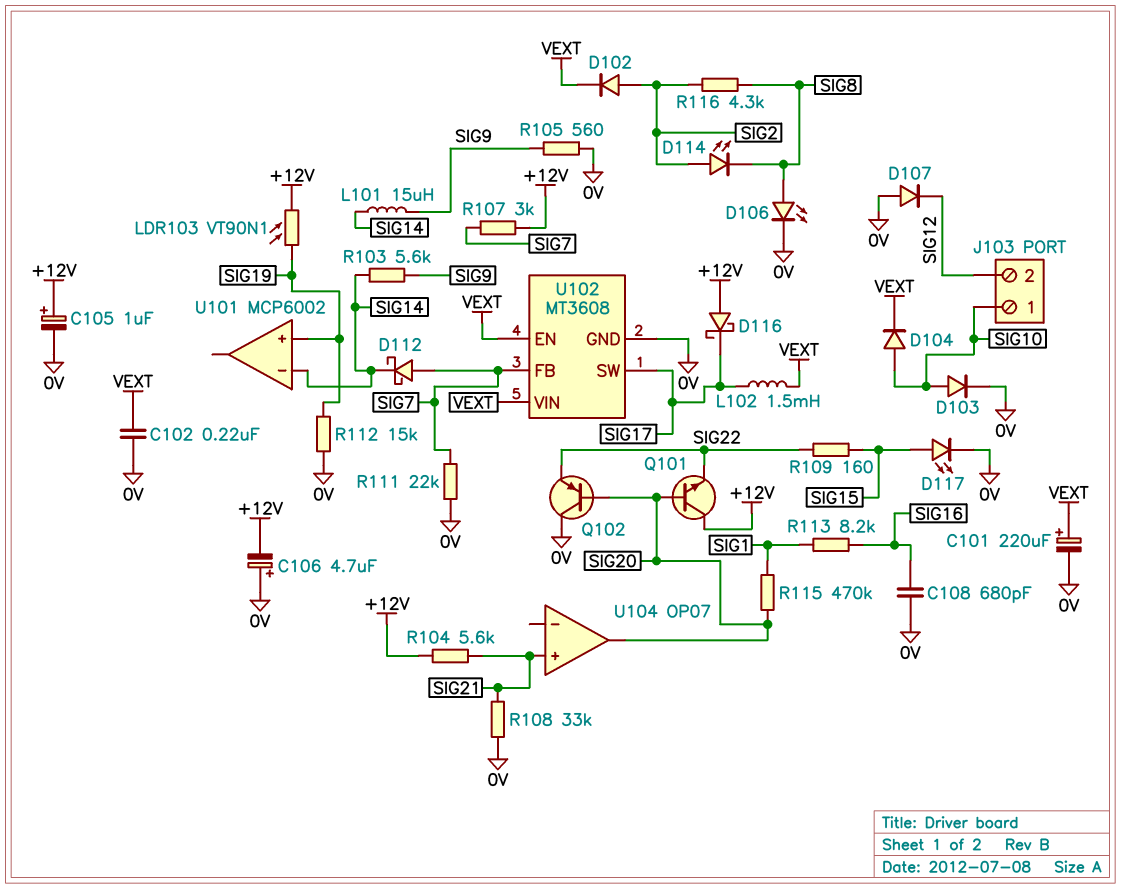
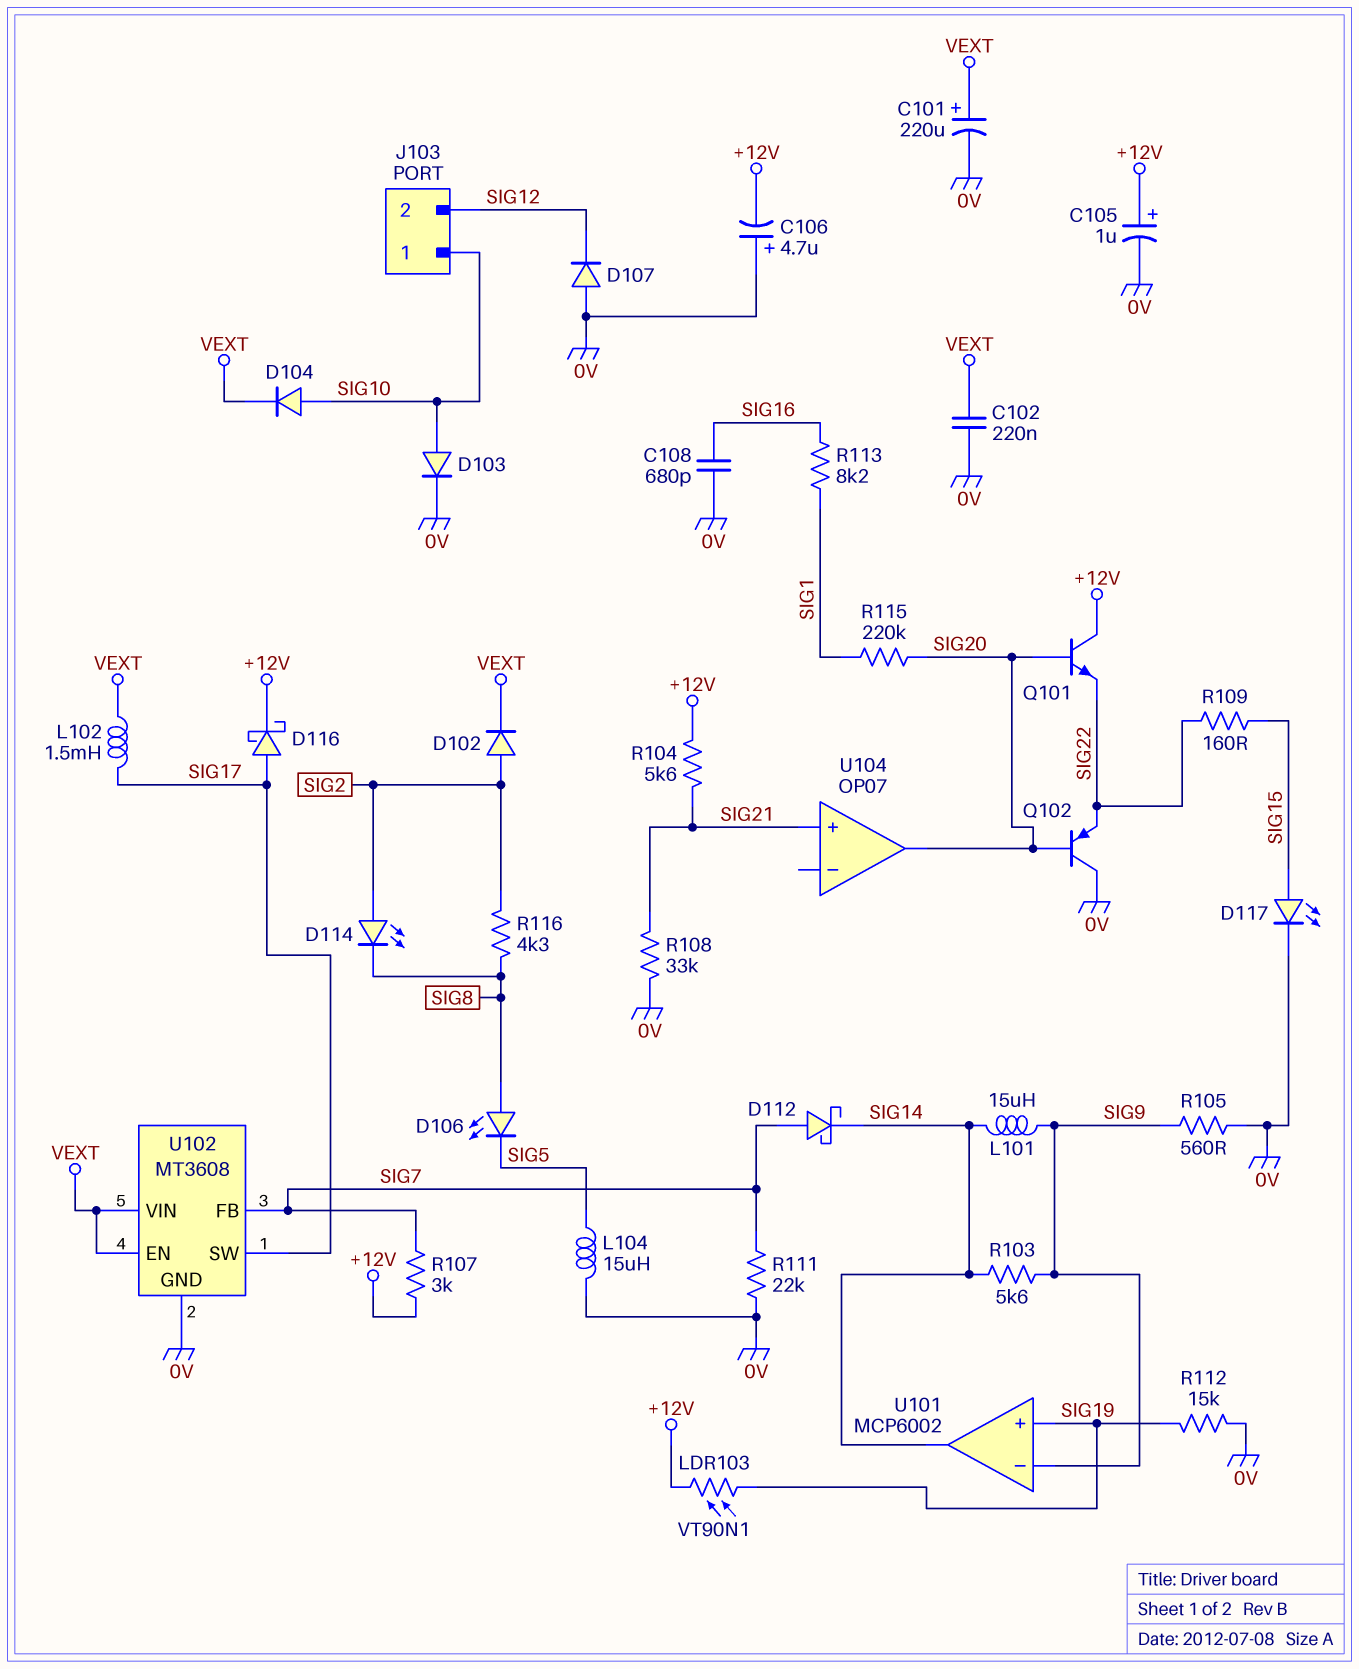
D106: LED (A SIG8, K 0V) -> LED (A SIG8, K SIG5)
D116: schottky (A +12V, K SIG17) -> schottky (A SIG17, K +12V)
L104: none -> 15uH (0V, SIG5)
R115: 470k (SIG1, SIG20) -> 220k (SIG1, SIG20)
U101 pin in-: SIG14 -> SIG9
U101 pin out: none -> SIG14

